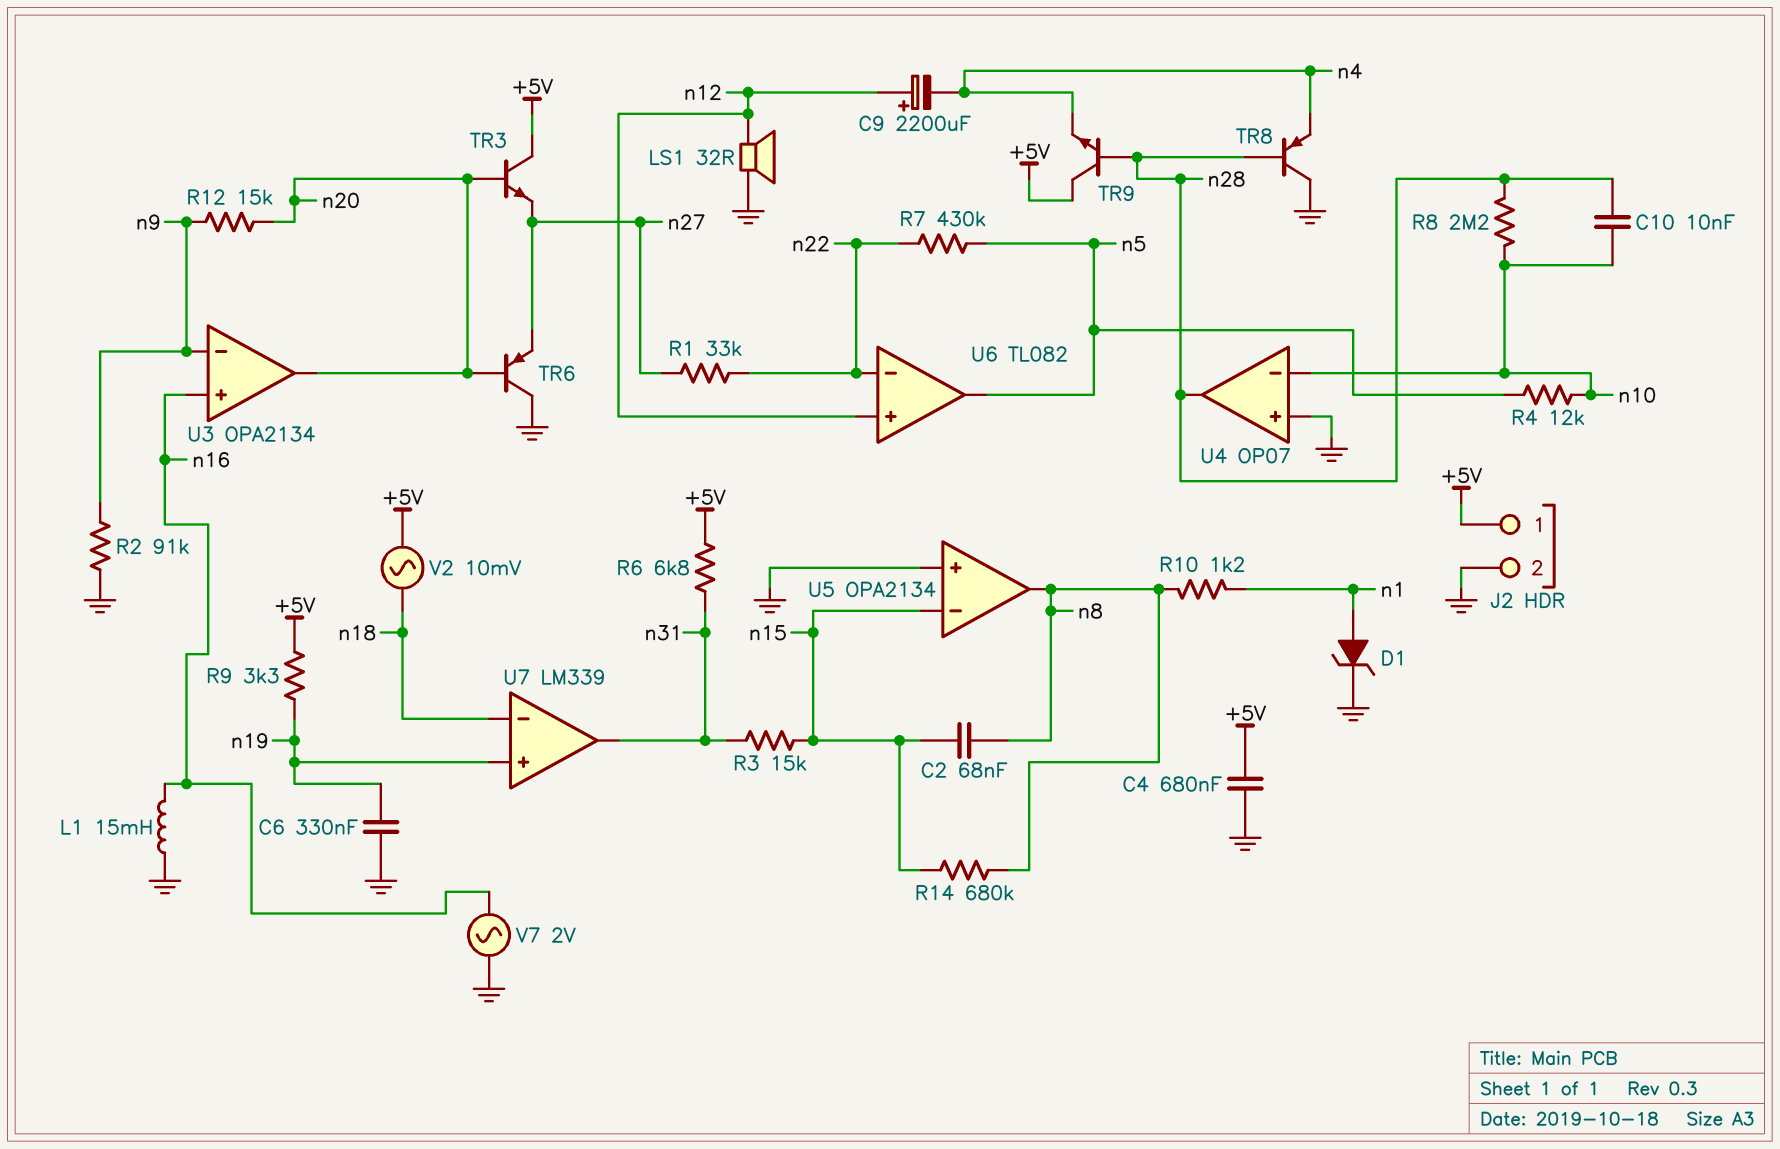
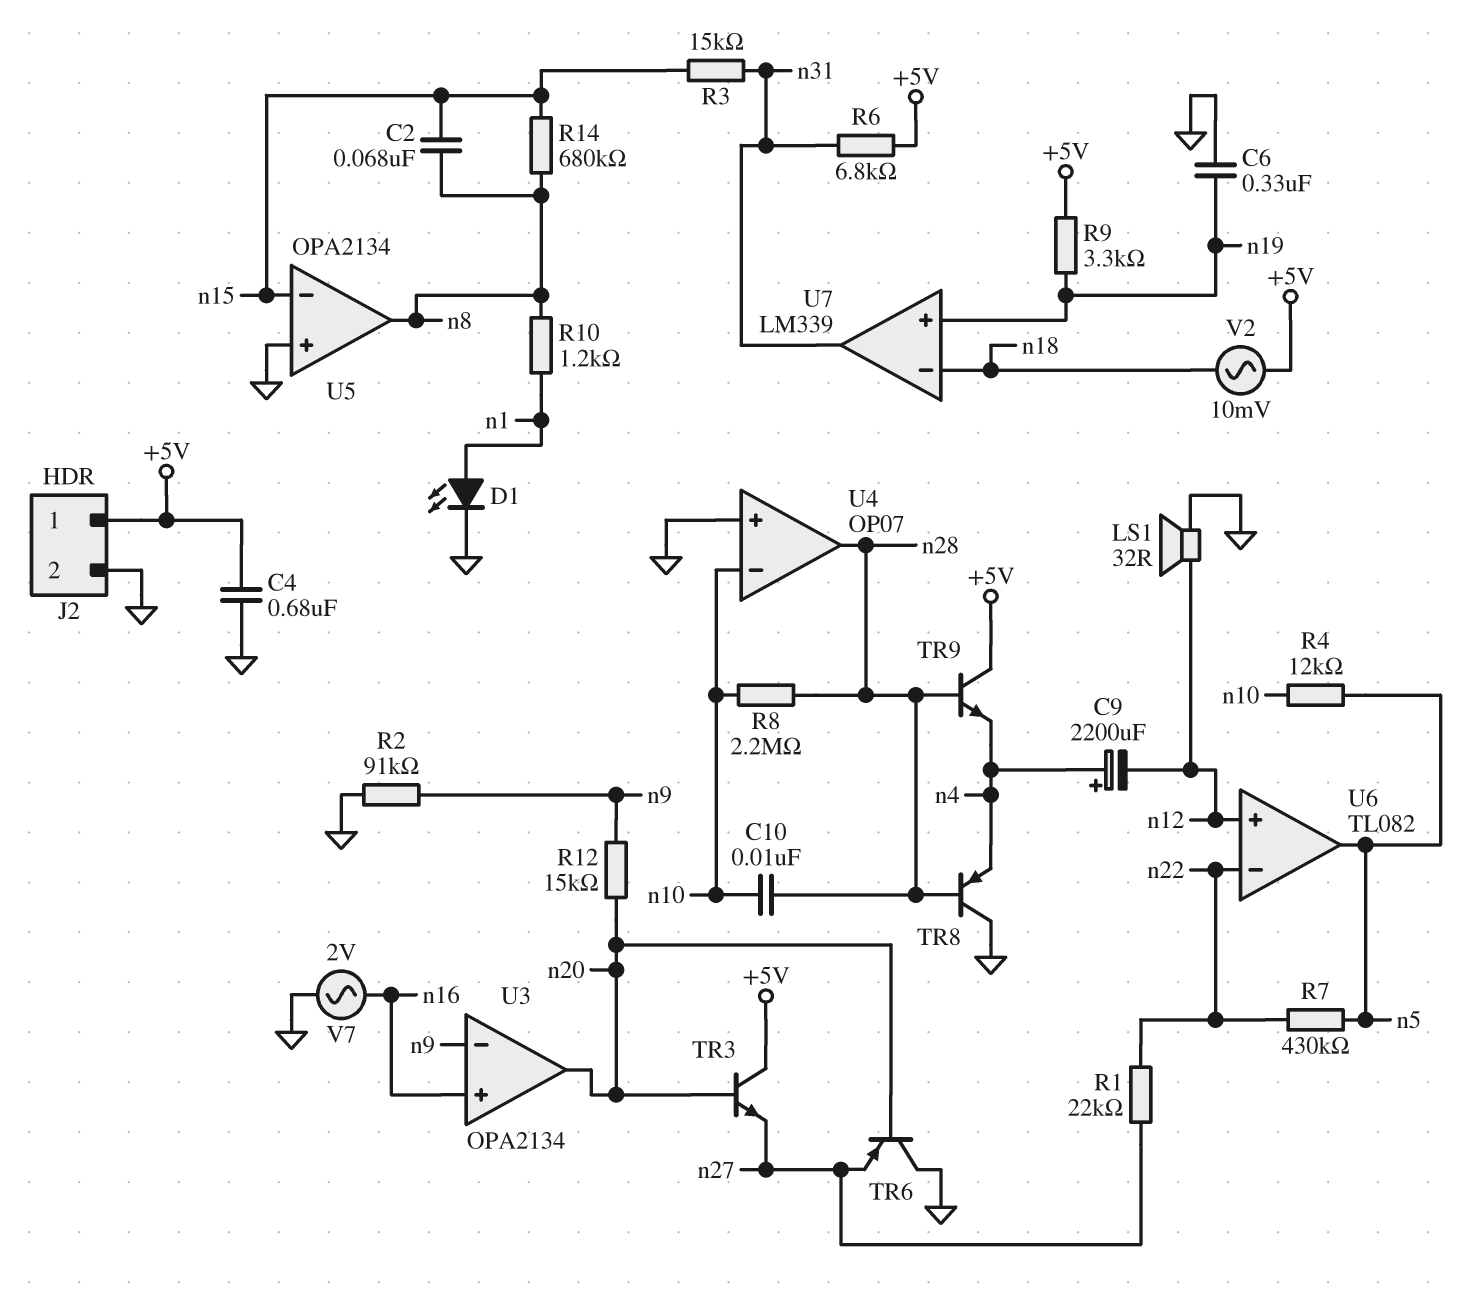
C9: 2200uF (plus n12, minus n4) -> 2200uF (plus n4, minus n12)
D1: zener (A n1, K GND) -> LED (A n1, K GND)
L1: 15mH (GND, n16) -> none
R1: 33k (n22, n27) -> 22k (n22, n27)

